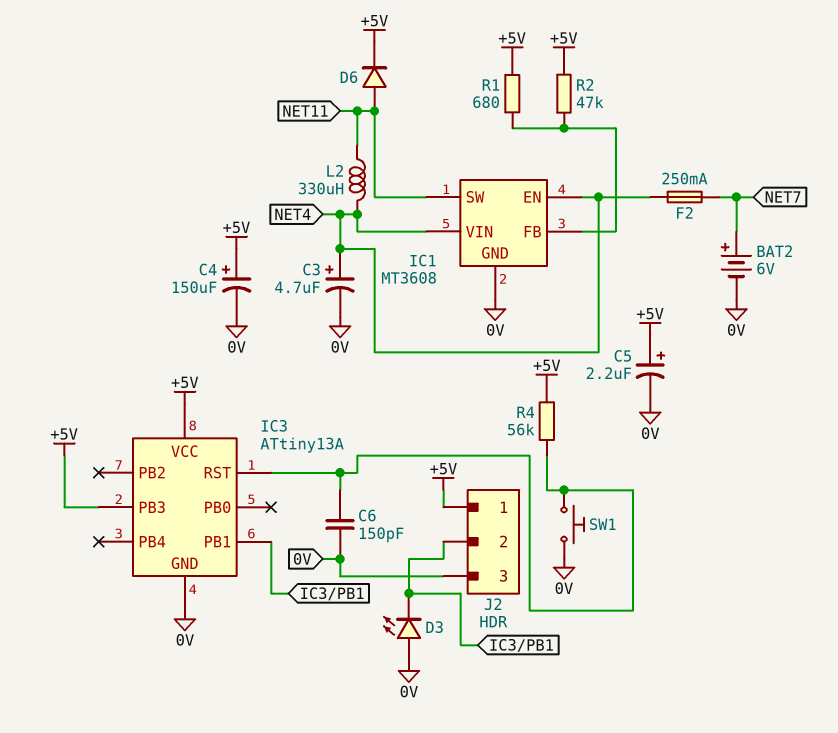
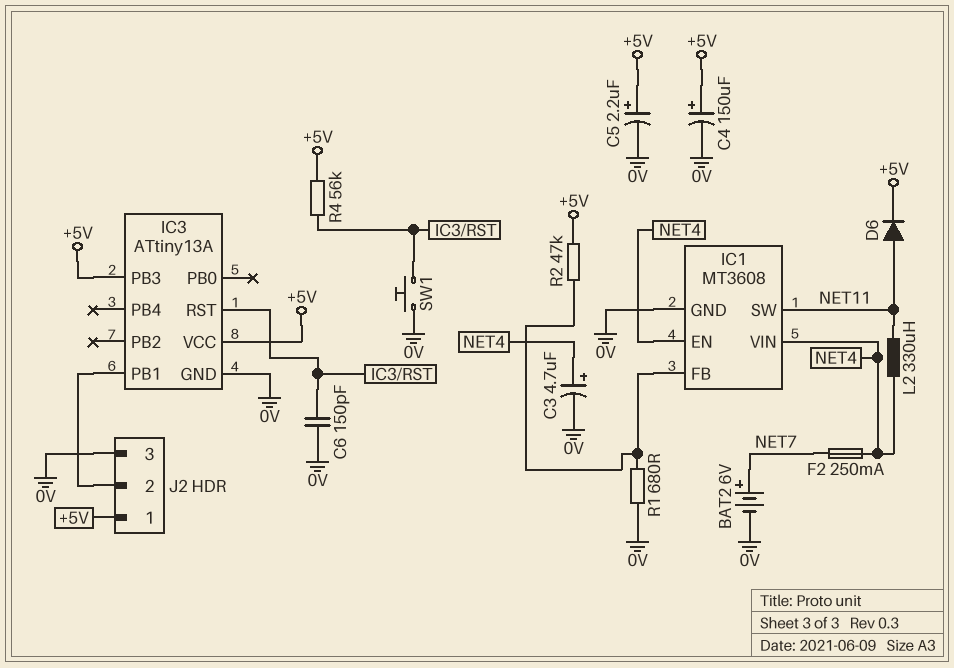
D3: LED (A 0V, K IC3/PB1) -> none
R1: 680 (+5V, IC1/FB) -> 680 (0V, IC1/FB)

